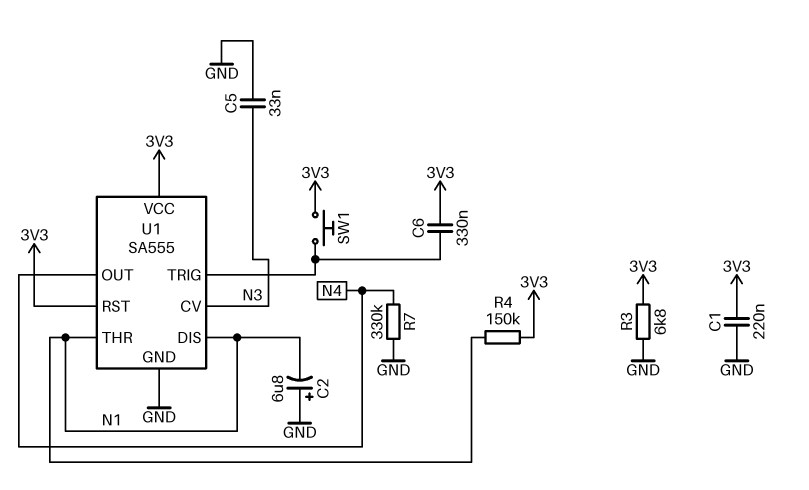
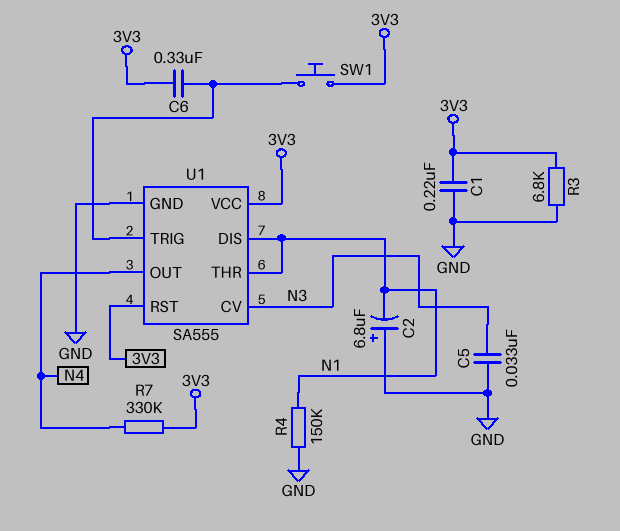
R4: 150k (3V3, N1) -> 150k (GND, N1)
R7: 330k (GND, N4) -> 330k (3V3, N4)

